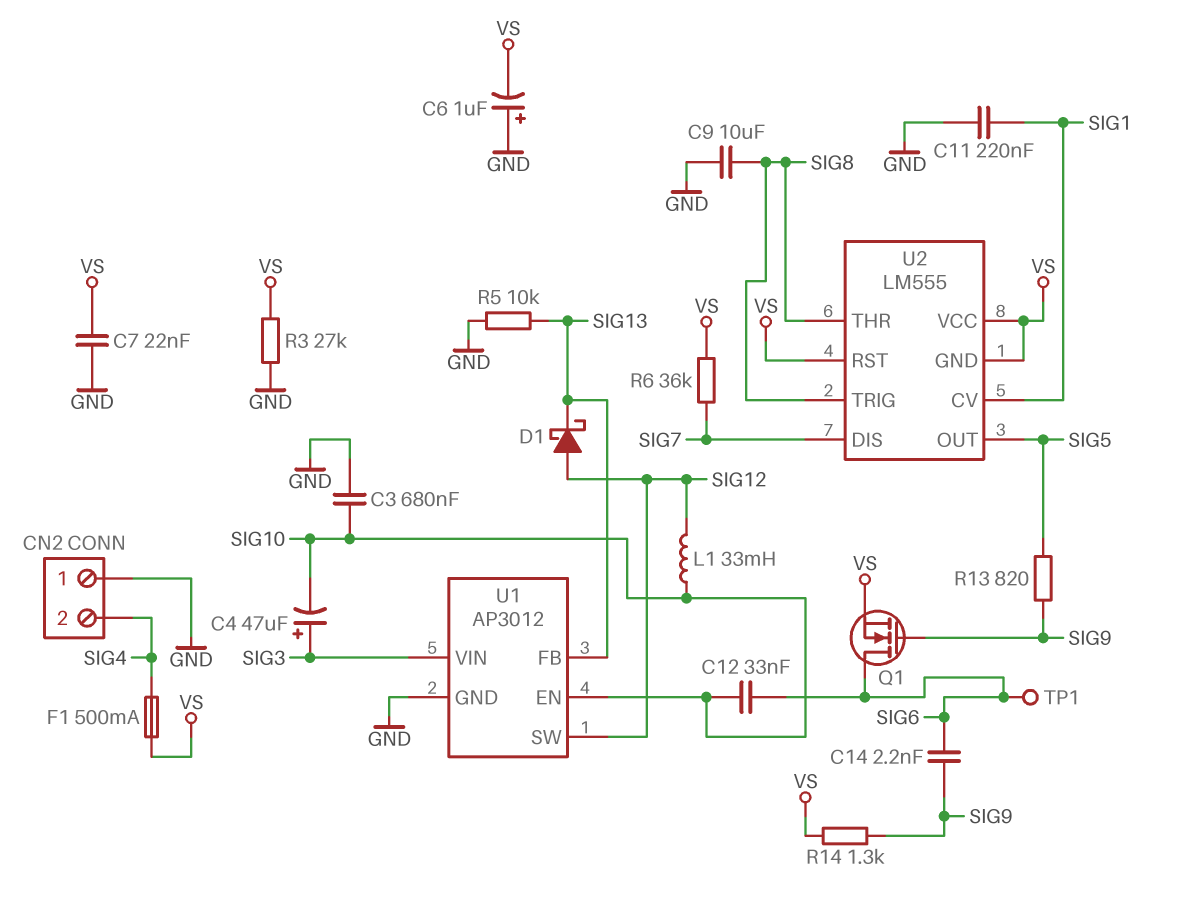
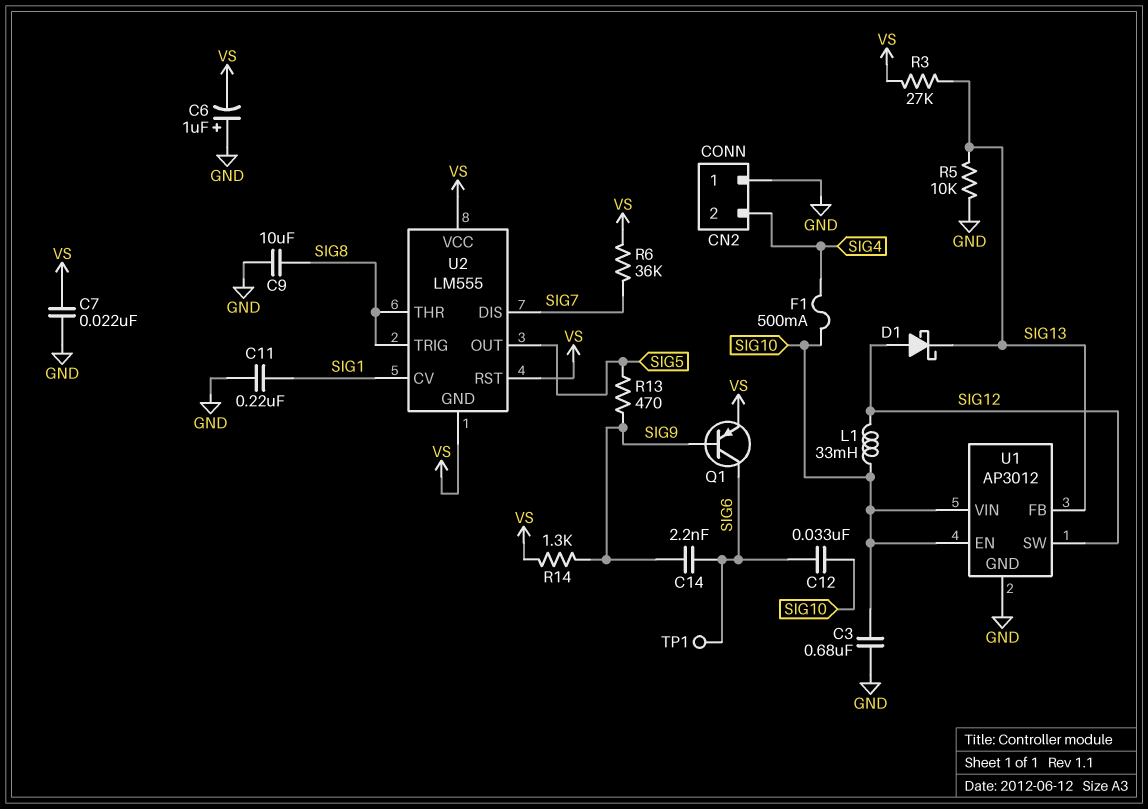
C4: 47uF (plus SIG3, minus SIG10) -> none
F1: 500mA (SIG4, VS) -> 500mA (SIG4, SIG10)
Q1: NMOS (G SIG9, D SIG6, S VS) -> PNP (B SIG9, C SIG6, E VS)
R3: 27k (GND, VS) -> 27k (SIG13, VS)
R13: 820 (SIG5, SIG9) -> 470 (SIG5, SIG9)
U1 pin VIN: SIG3 -> SIG10

